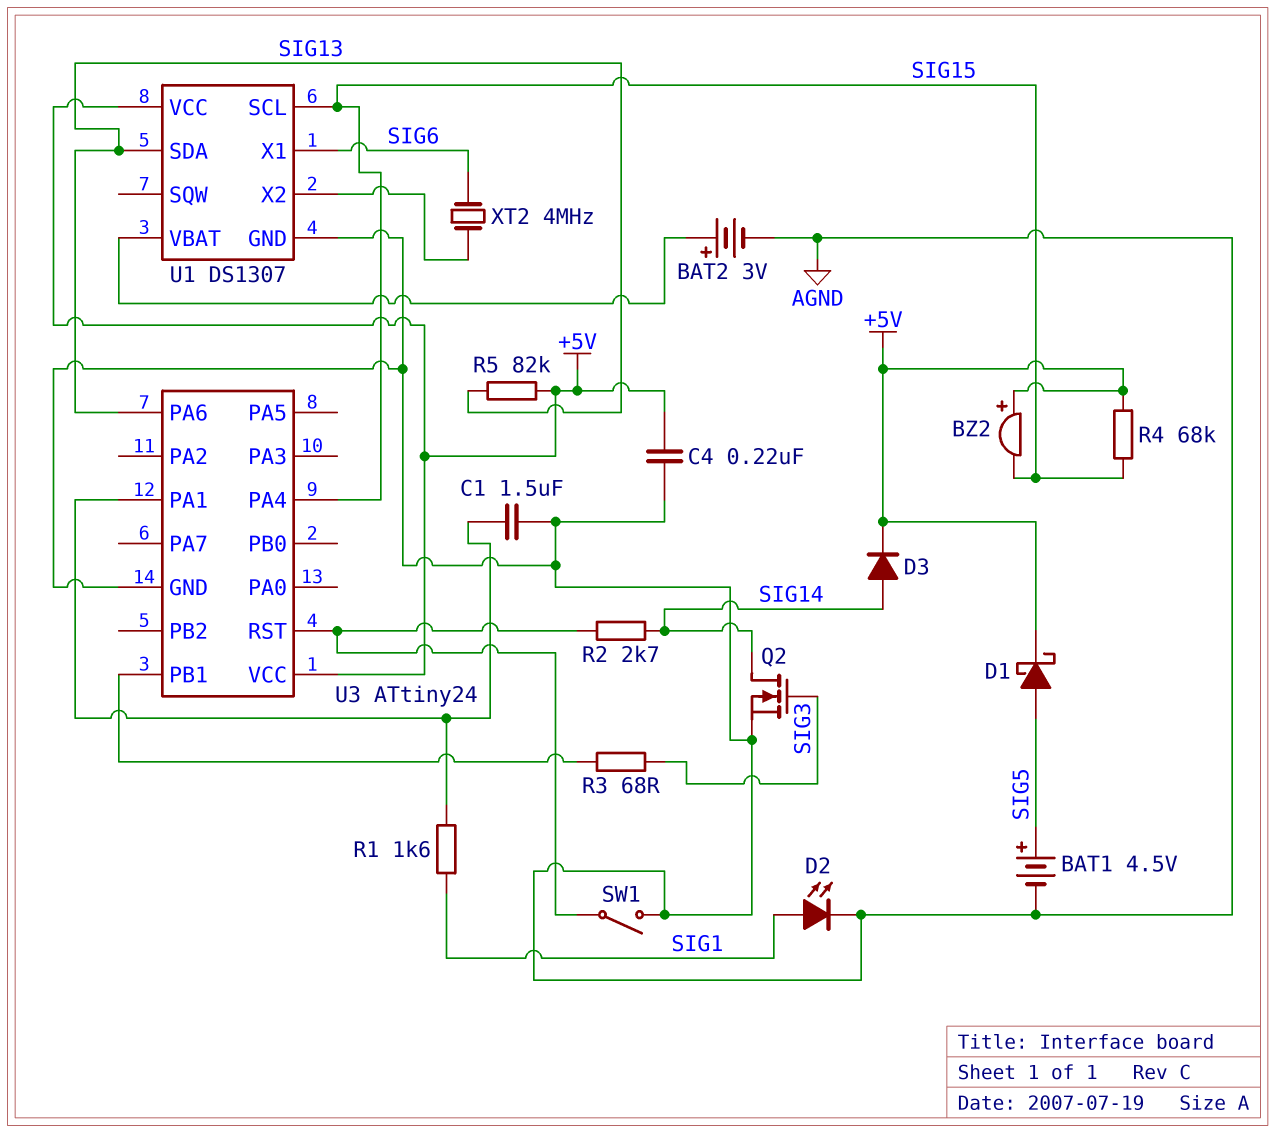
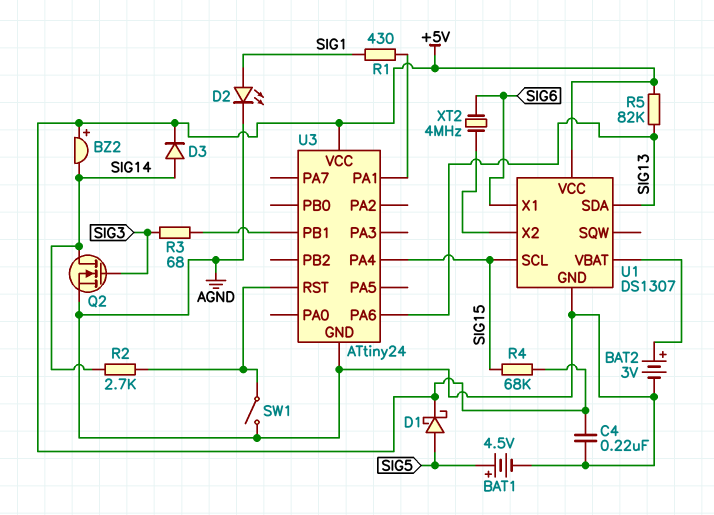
BZ2: buzzer (plus +5V, minus SIG15) -> buzzer (plus +5V, minus SIG14)
C1: 1.5uF (AGND, U3/PA1) -> none
R1: 1.6k (SIG1, U3/PA1) -> 430 (SIG1, U3/PA1)

